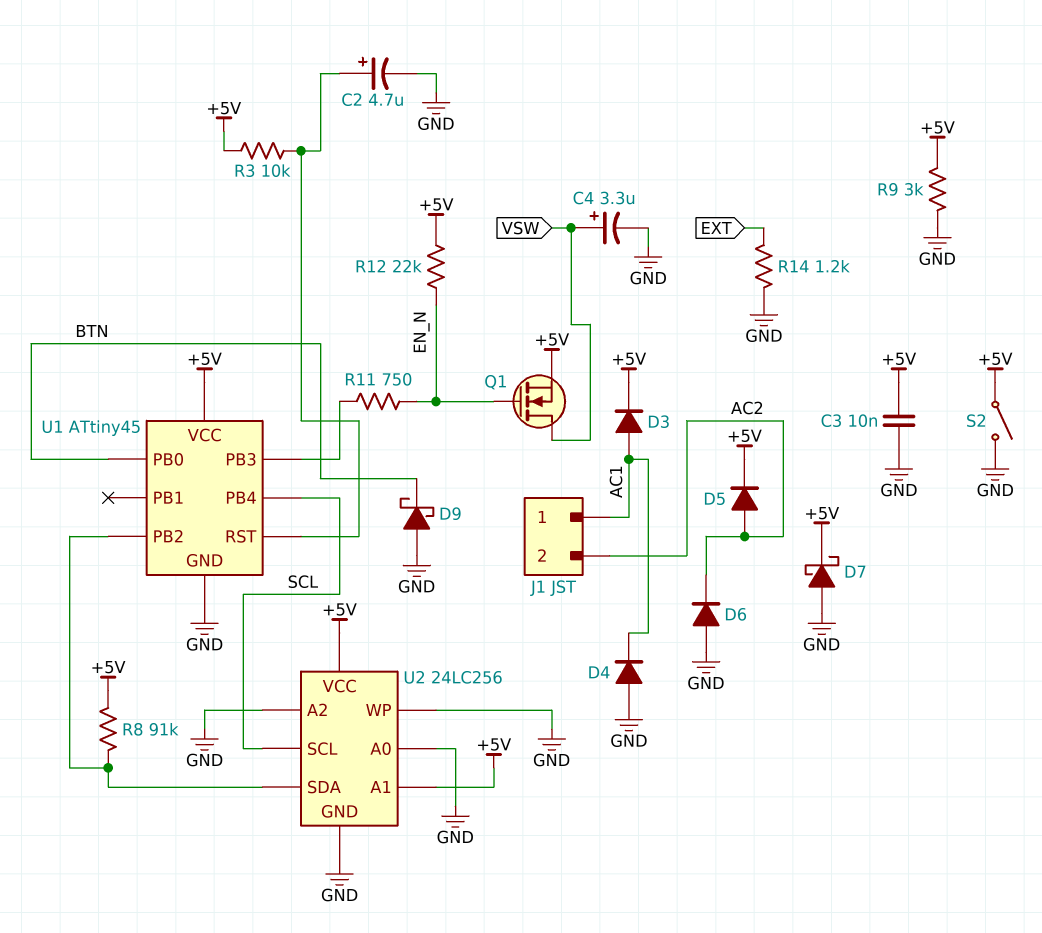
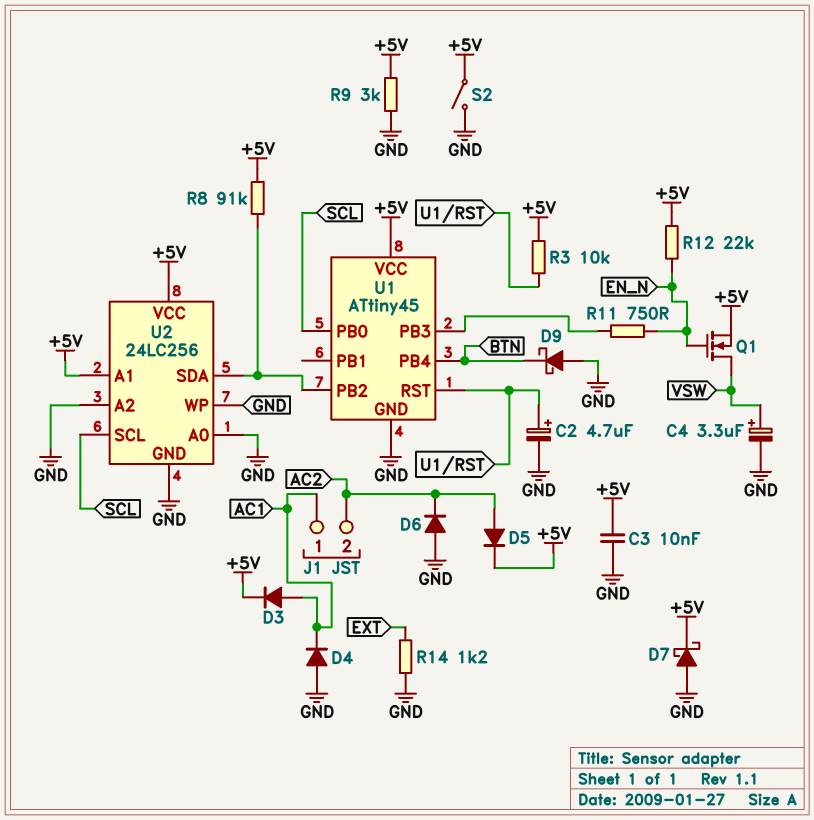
U1 pin PB0: BTN -> SCL
U1 pin PB4: SCL -> BTN

